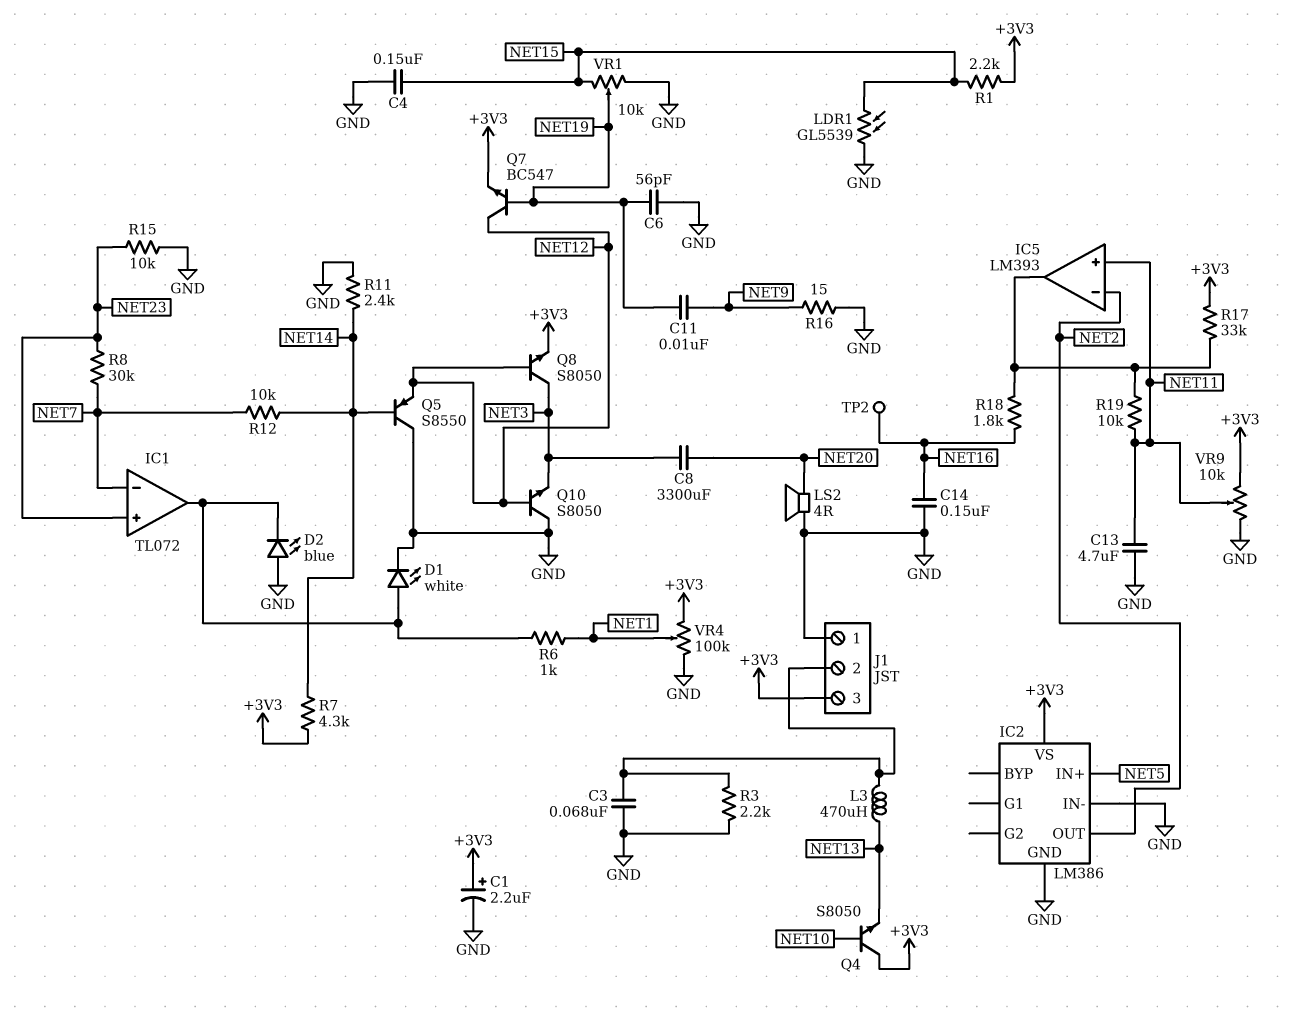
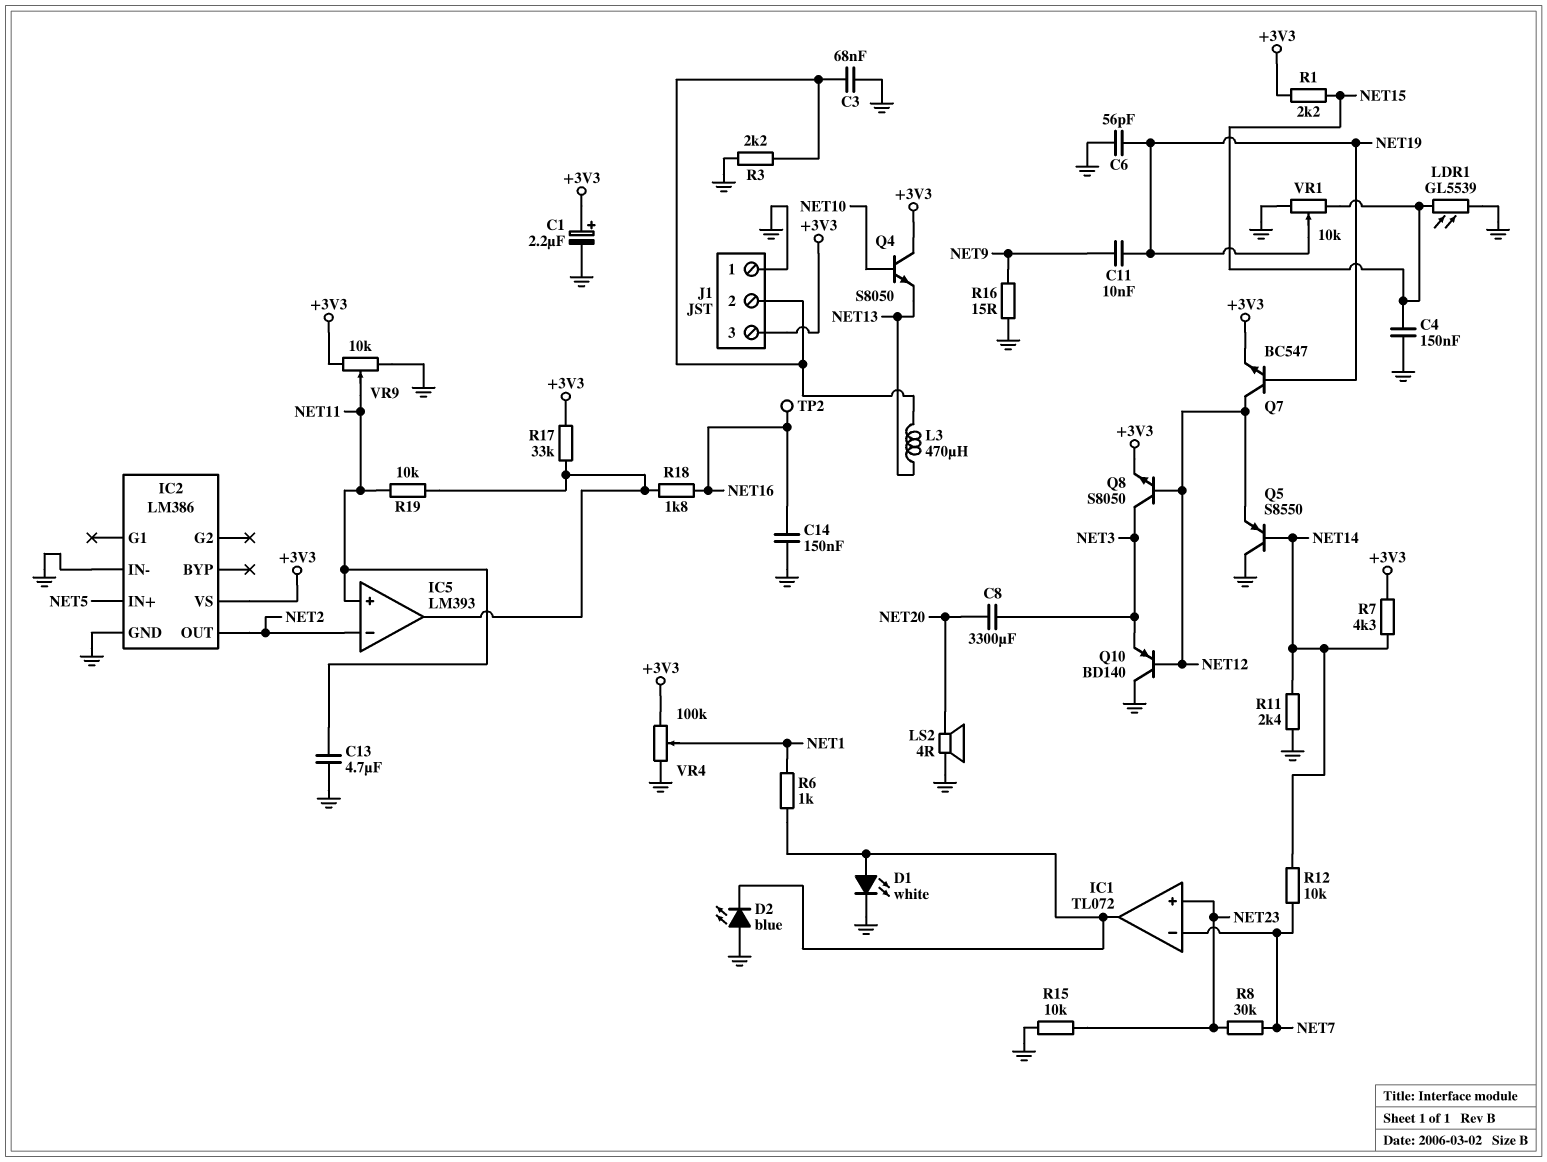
Q10: NPN S8050 (B NET12, C GND, E NET3) -> PNP BD140 (B NET12, C GND, E NET3)

